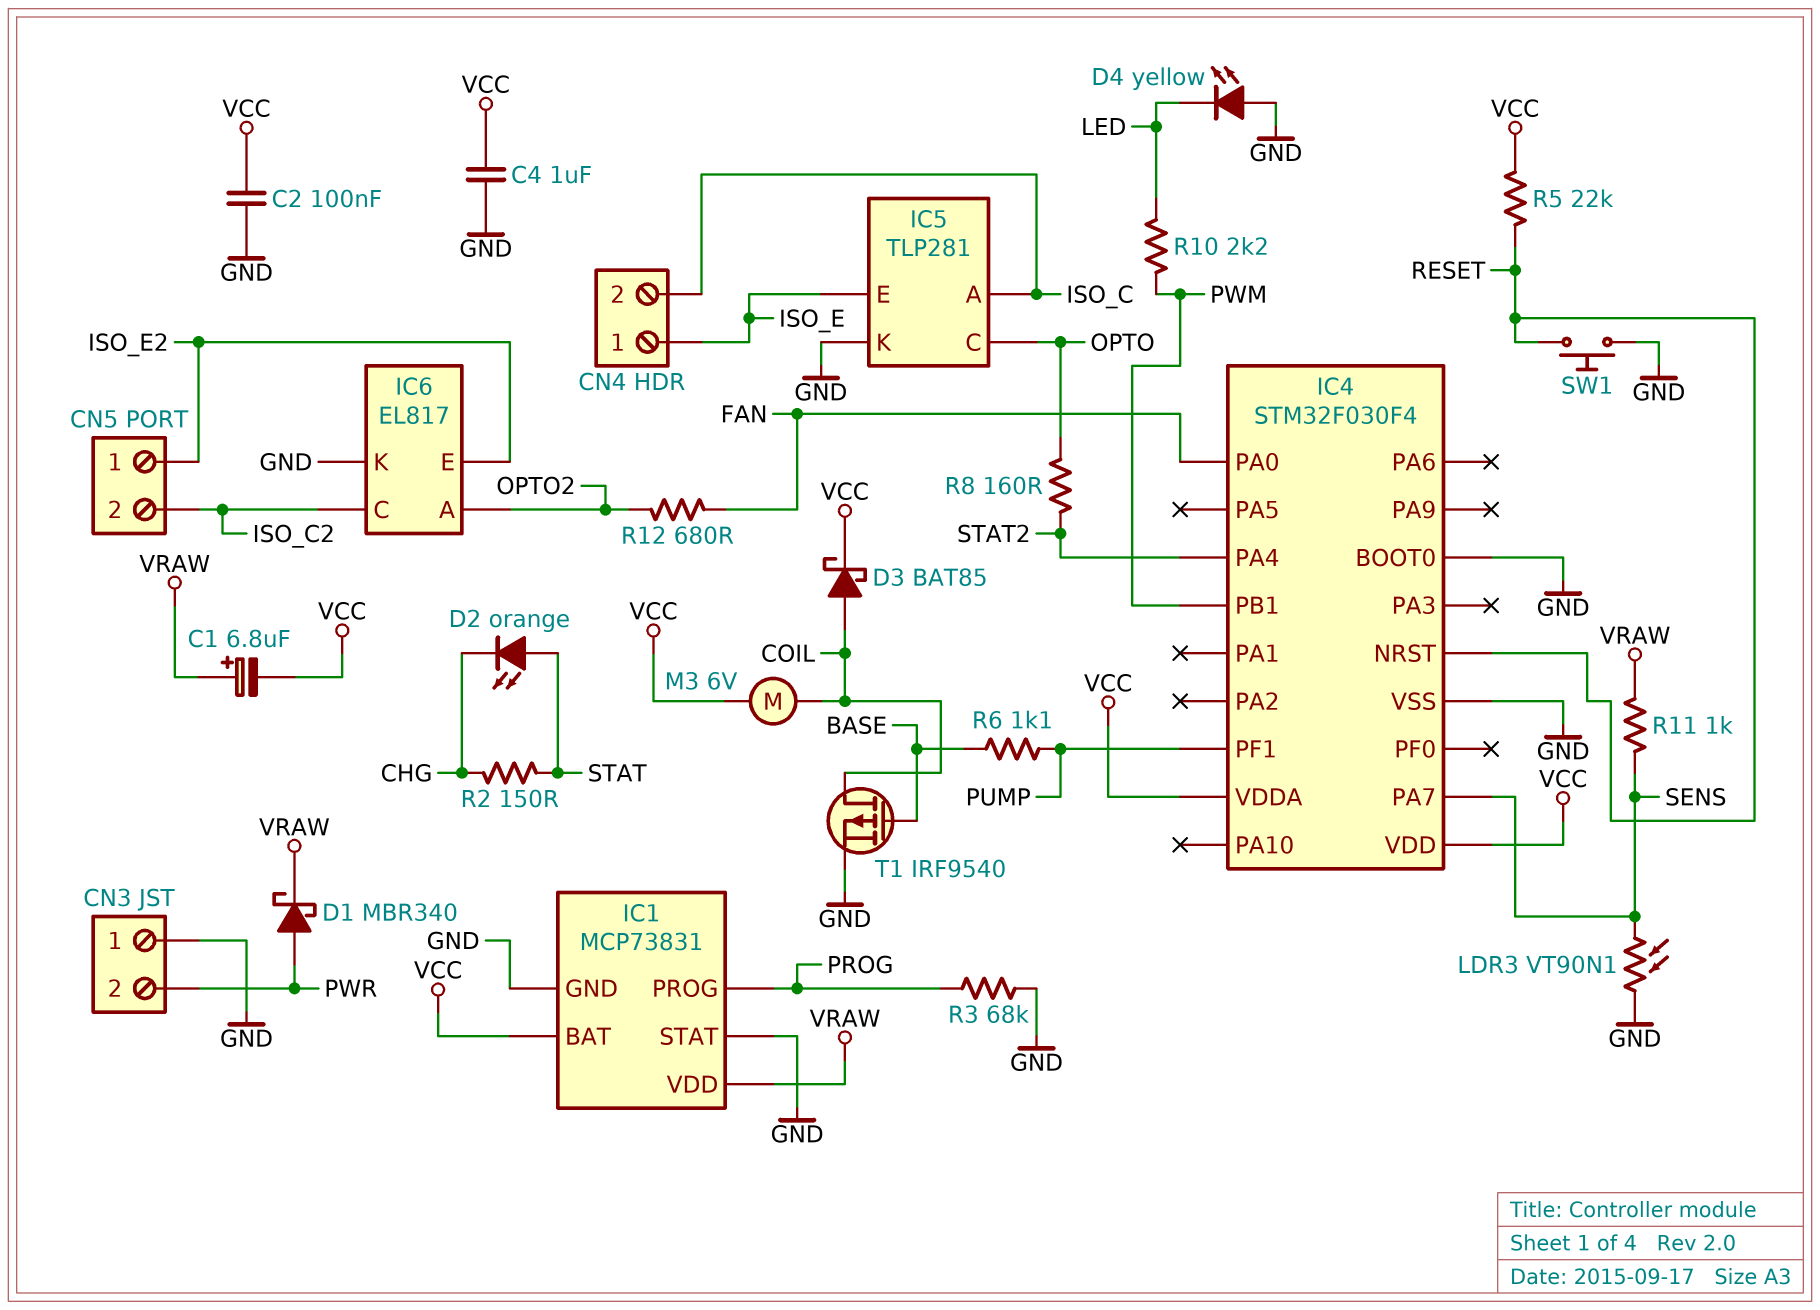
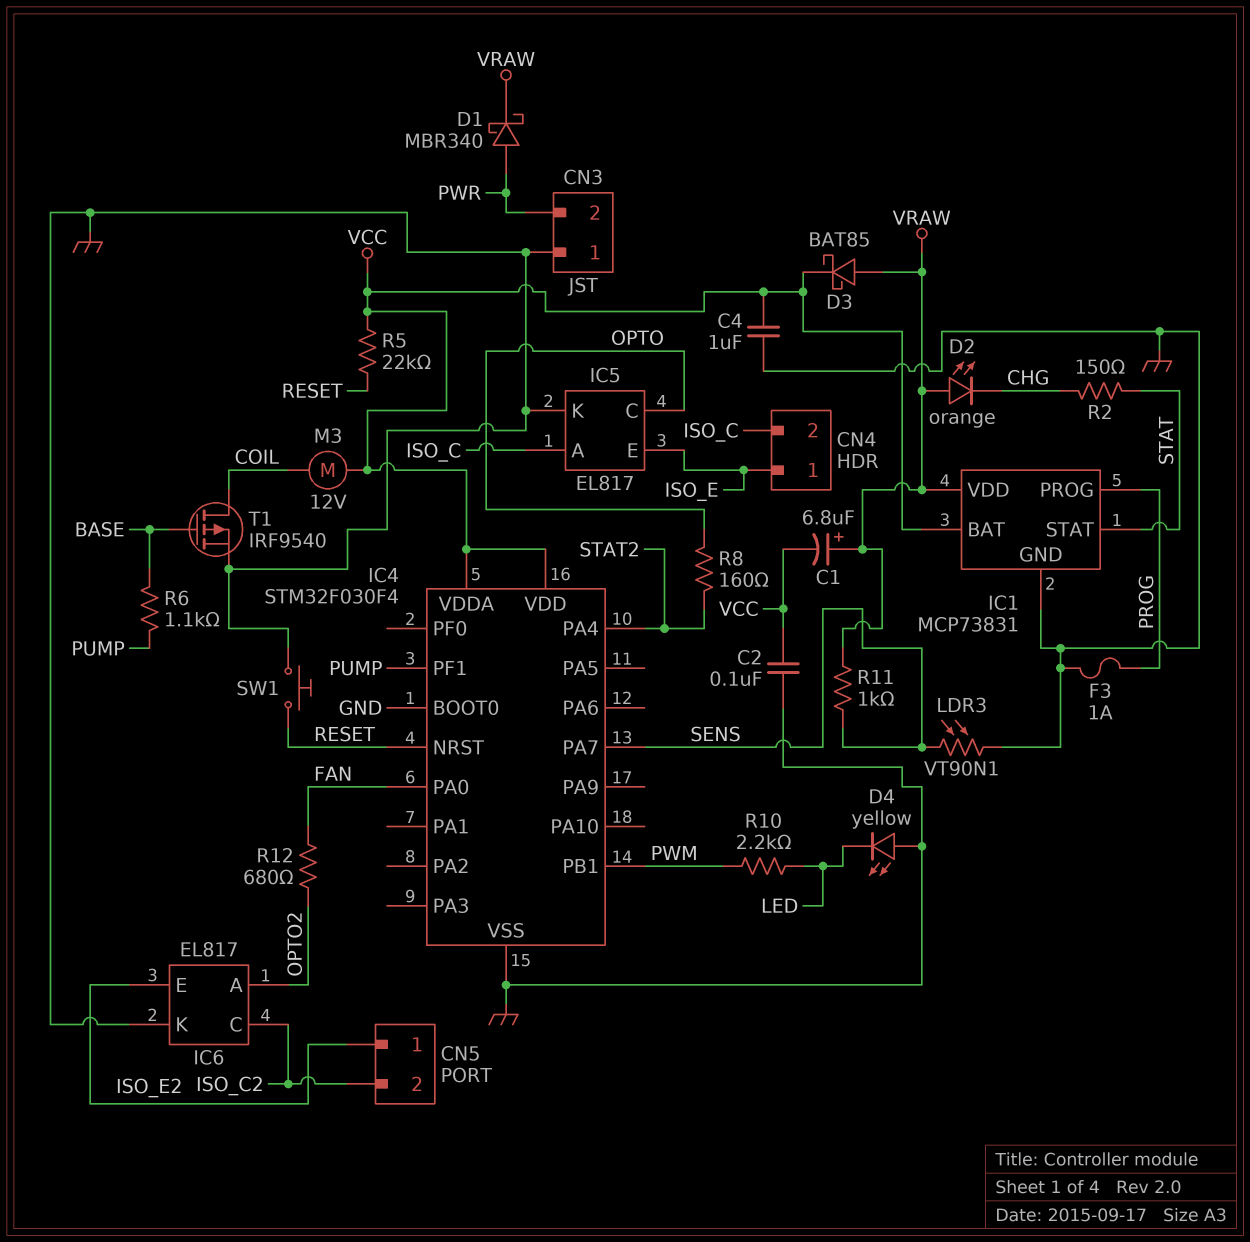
D2: LED orange (A STAT, K CHG) -> LED orange (A VRAW, K CHG)
D3: schottky BAT85 (A COIL, K VCC) -> schottky BAT85 (A VRAW, K VCC)
F3: none -> 1A (GND, PROG)
IC1 pin STAT: GND -> STAT
IC5: TLP281 -> EL817
M3: motor 6V (COIL, VCC) -> motor 12V (COIL, VCC)
R3: 68k (GND, PROG) -> none

